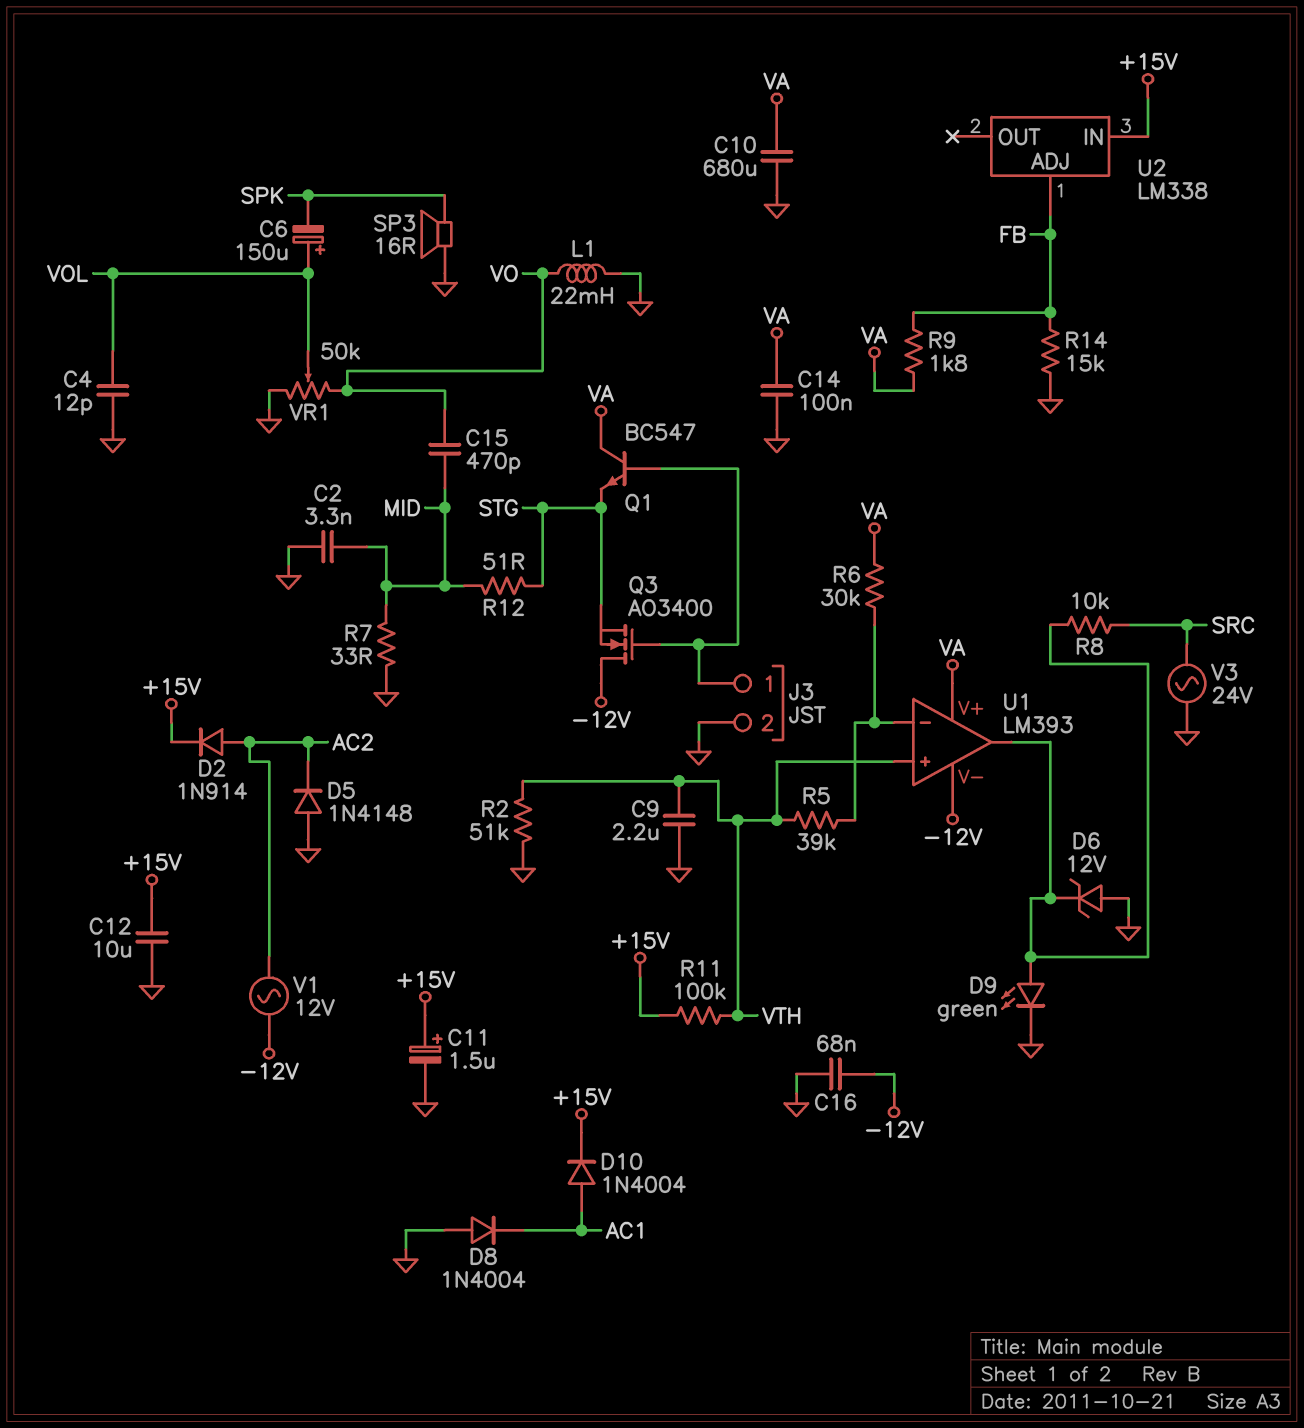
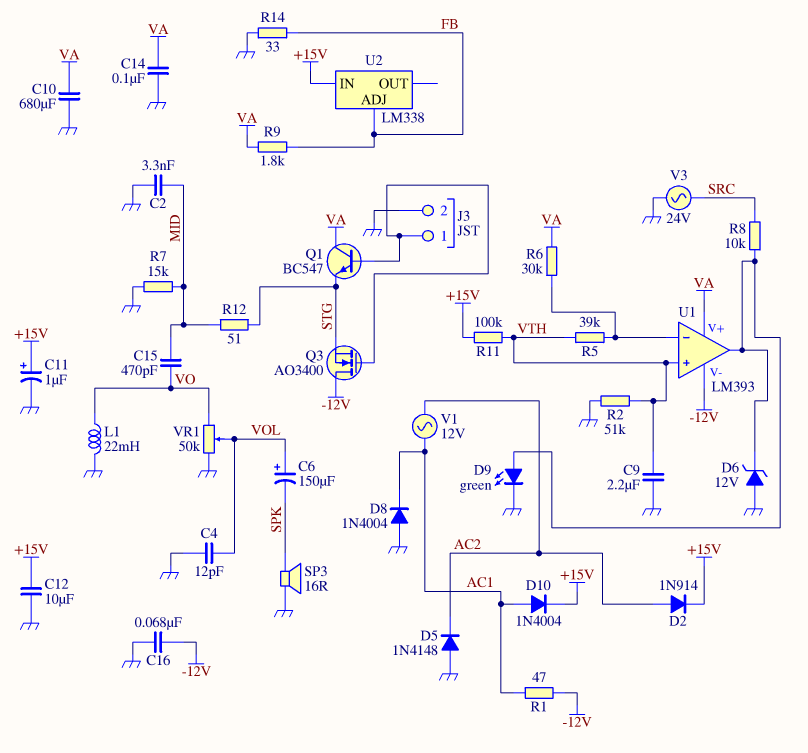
C11: 1.5uF (plus +15V, minus GND) -> 1uF (plus +15V, minus GND)
R1: none -> 47 (-12V, AC1)
R7: 33 (GND, MID) -> 15k (GND, MID)
R14: 15k (FB, GND) -> 33 (FB, GND)
V1: AC 12V (-12V, AC2) -> AC 12V (AC1, AC2)

